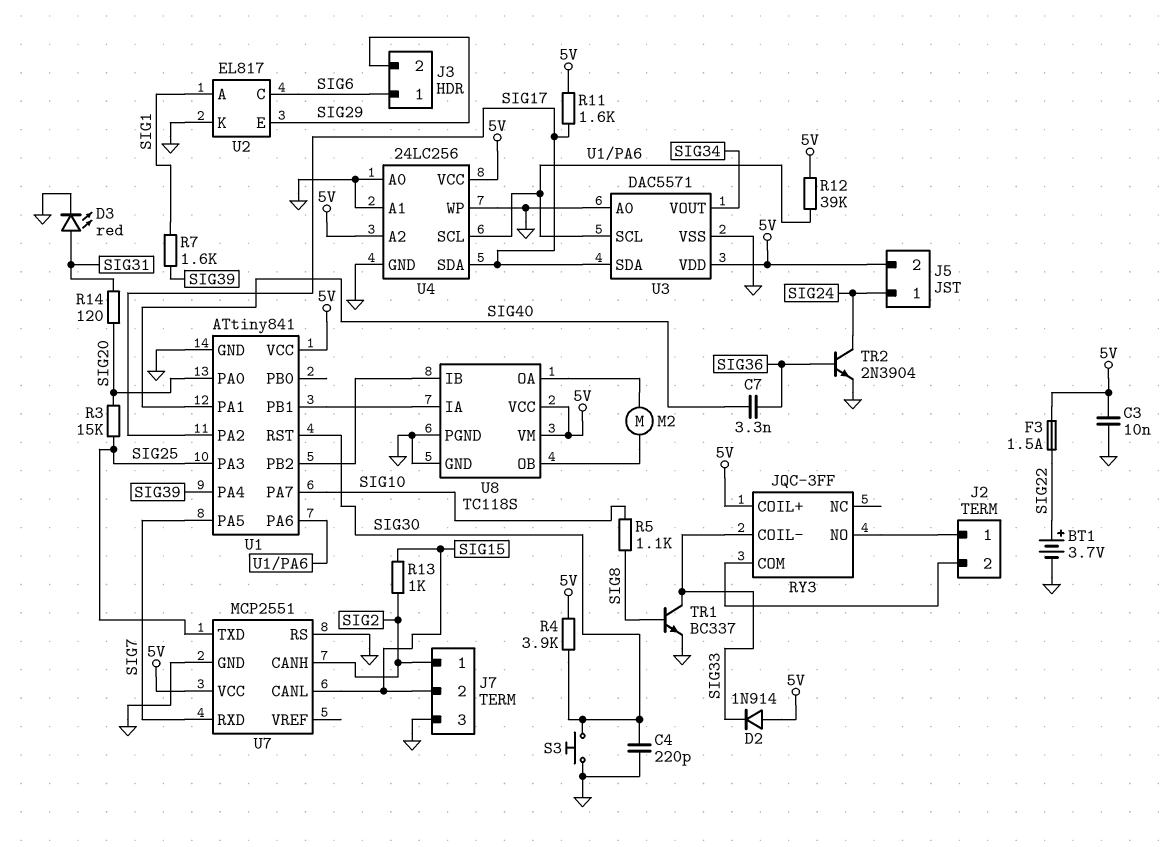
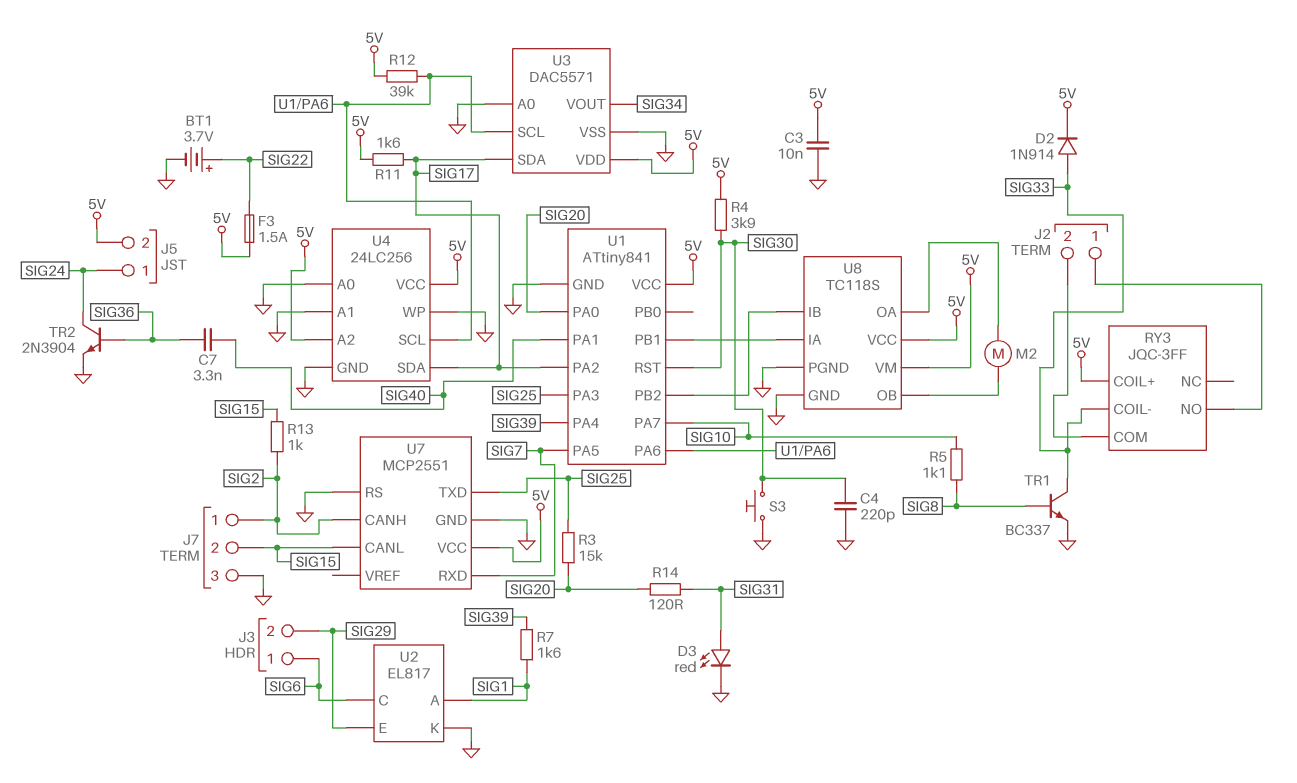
D2: diode 1N914 (A 5V, K SIG33) -> diode 1N914 (A SIG33, K 5V)

